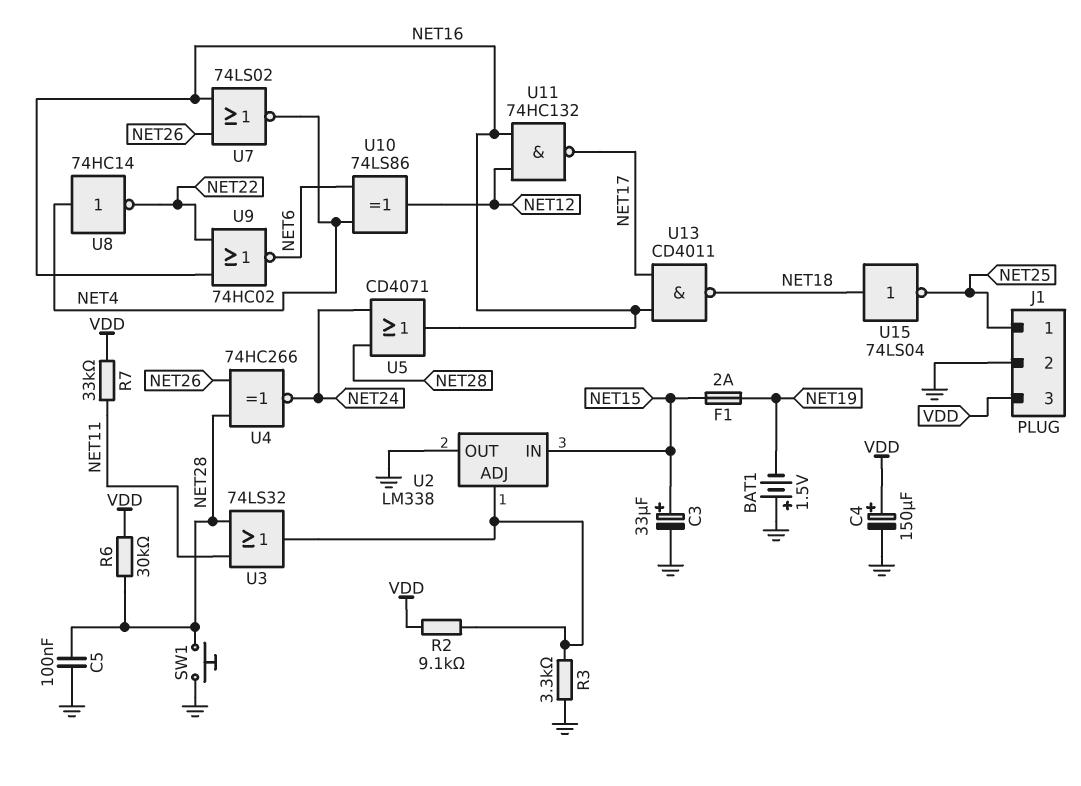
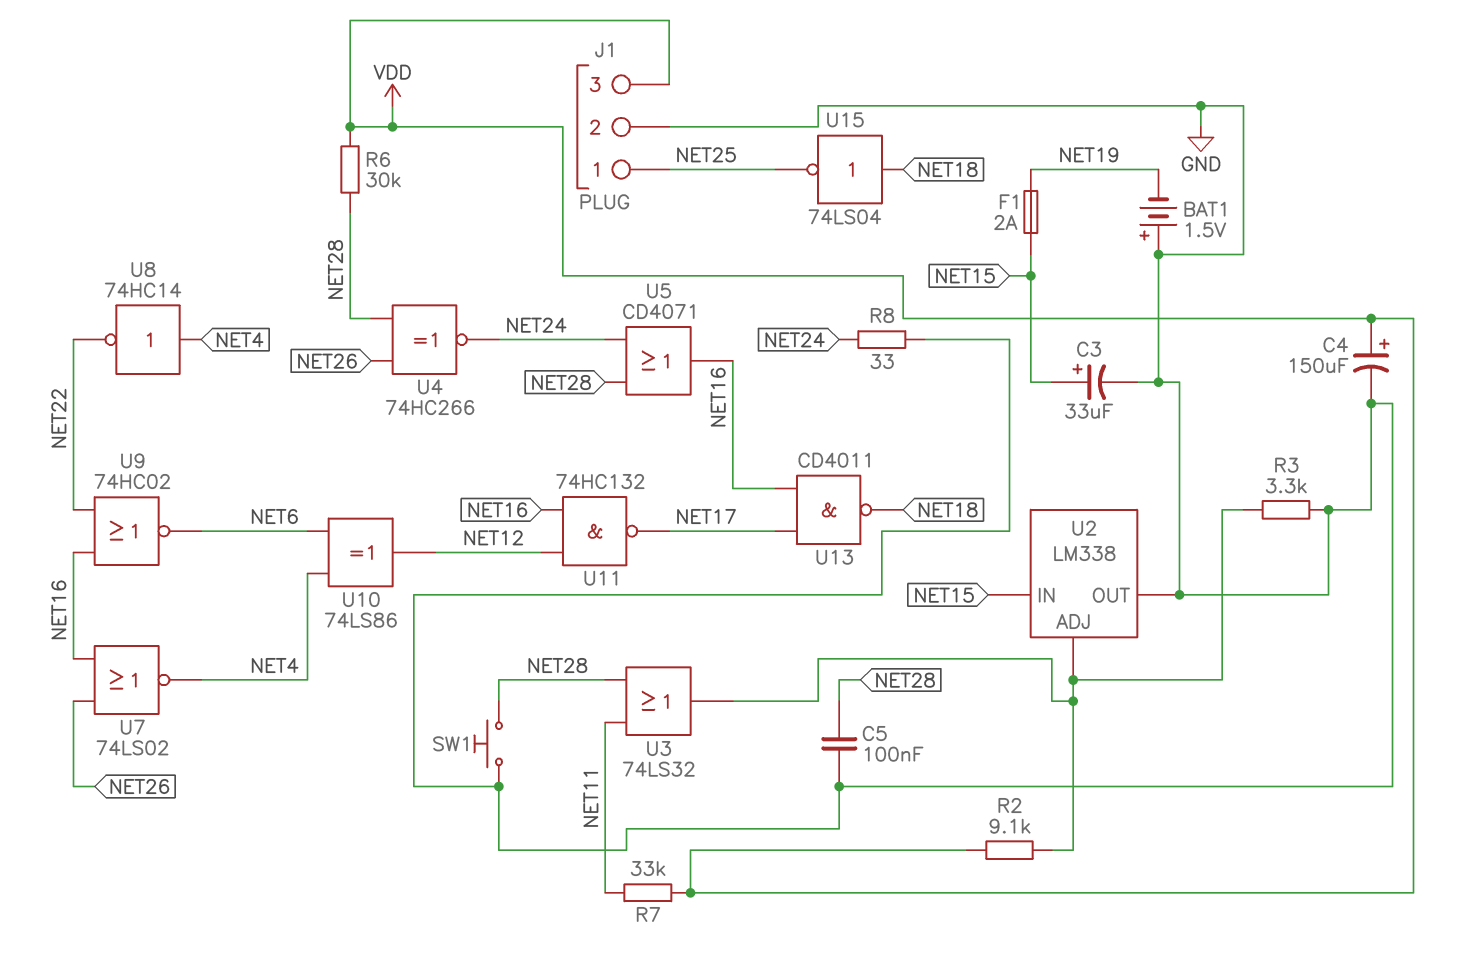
R8: none -> 33 (GND, NET24)

